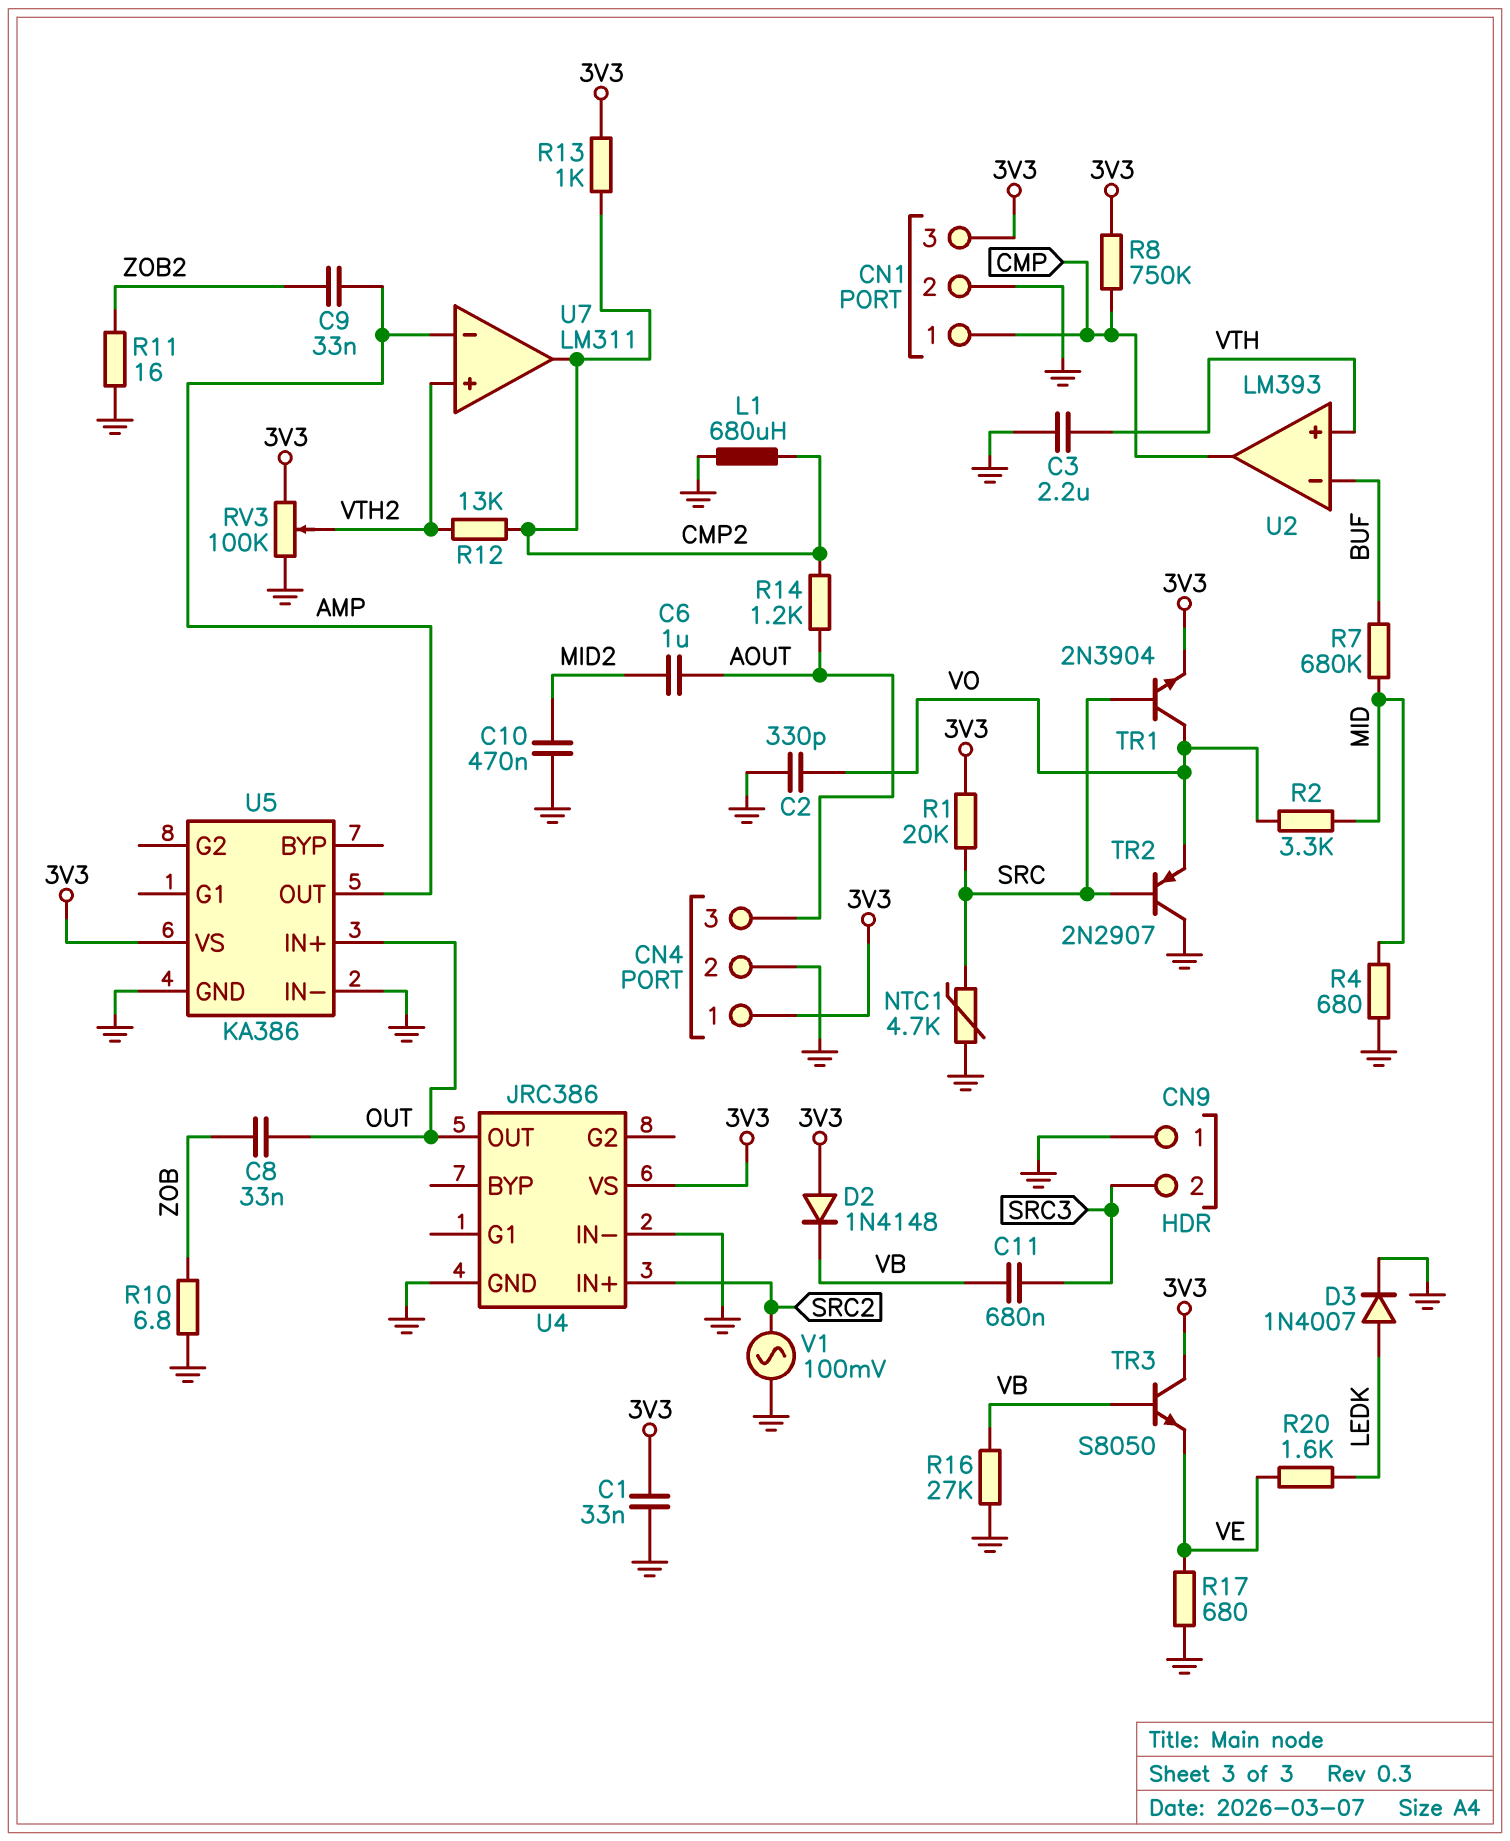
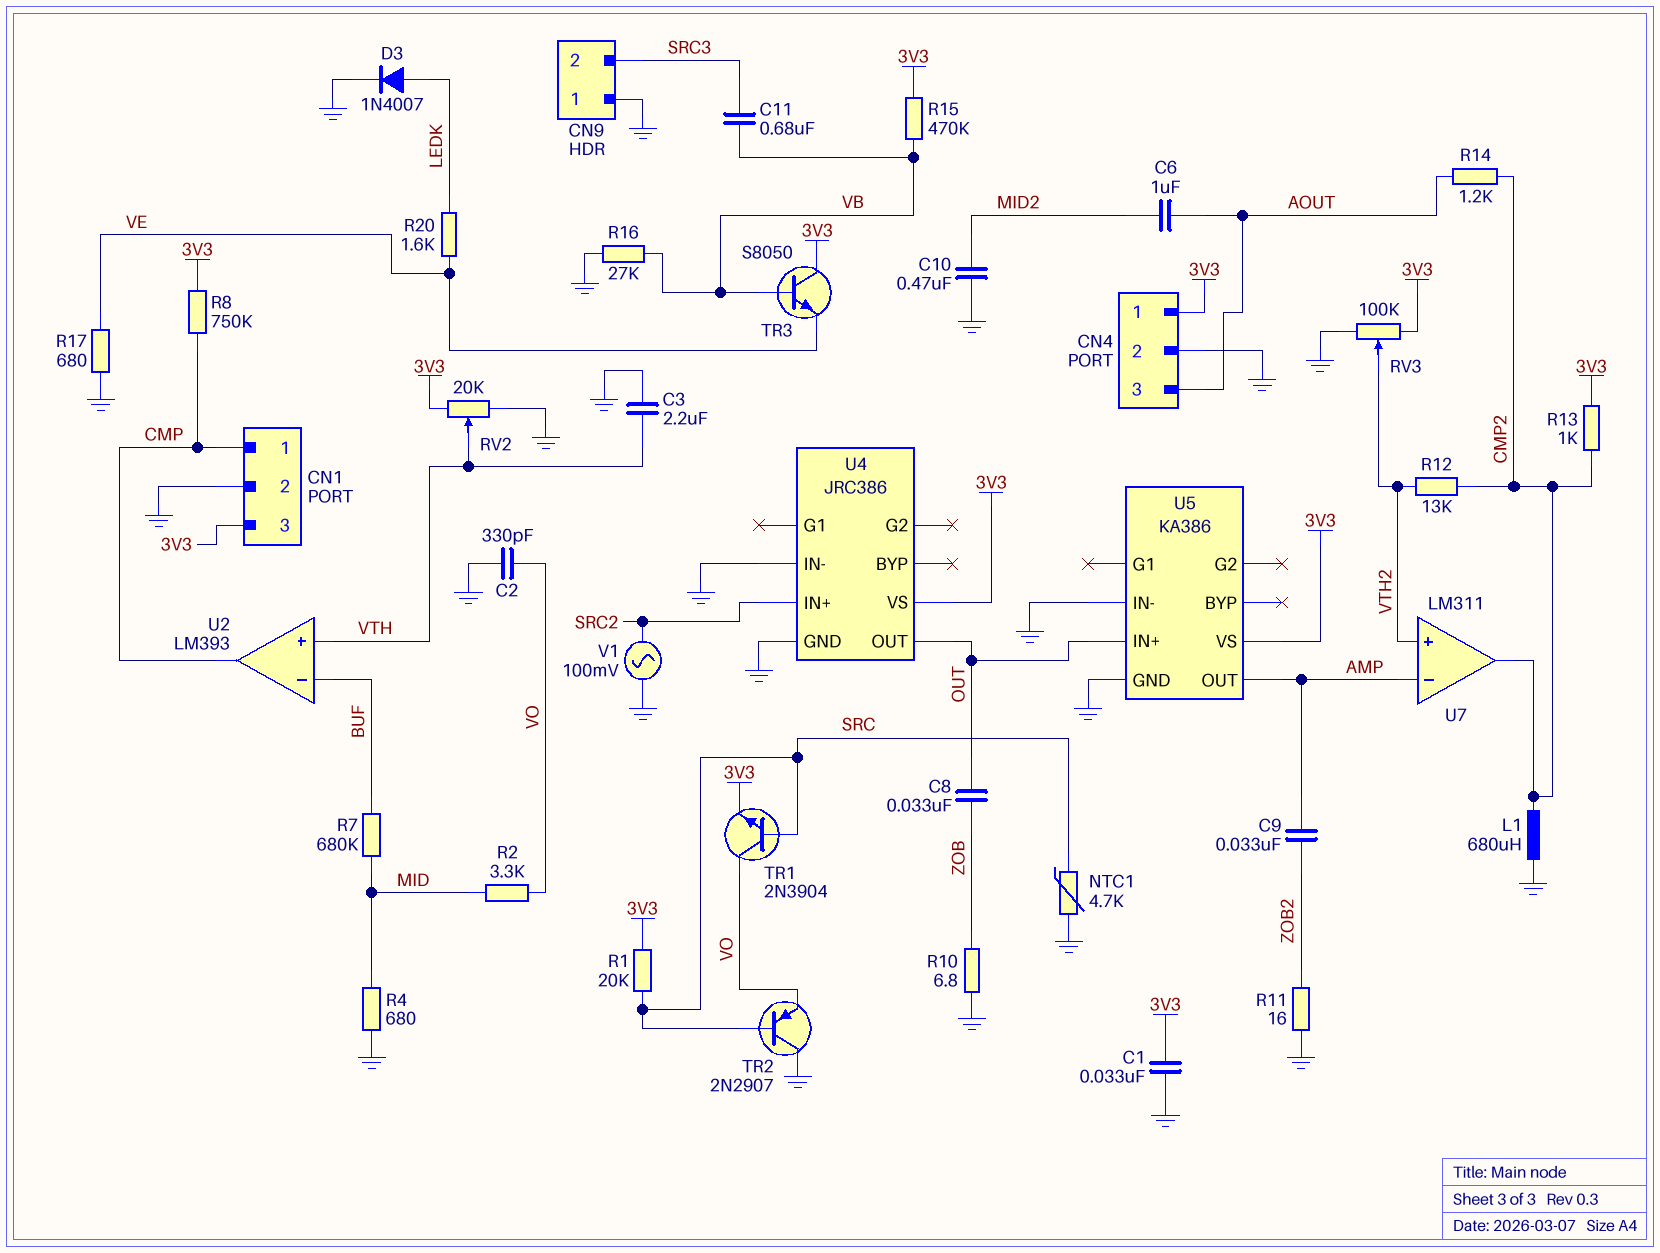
D2: diode 1N4148 (A 3V3, K VB) -> none
R15: none -> 470k (3V3, VB)
RV2: none -> 20k (3V3, GND, wiper VTH)

